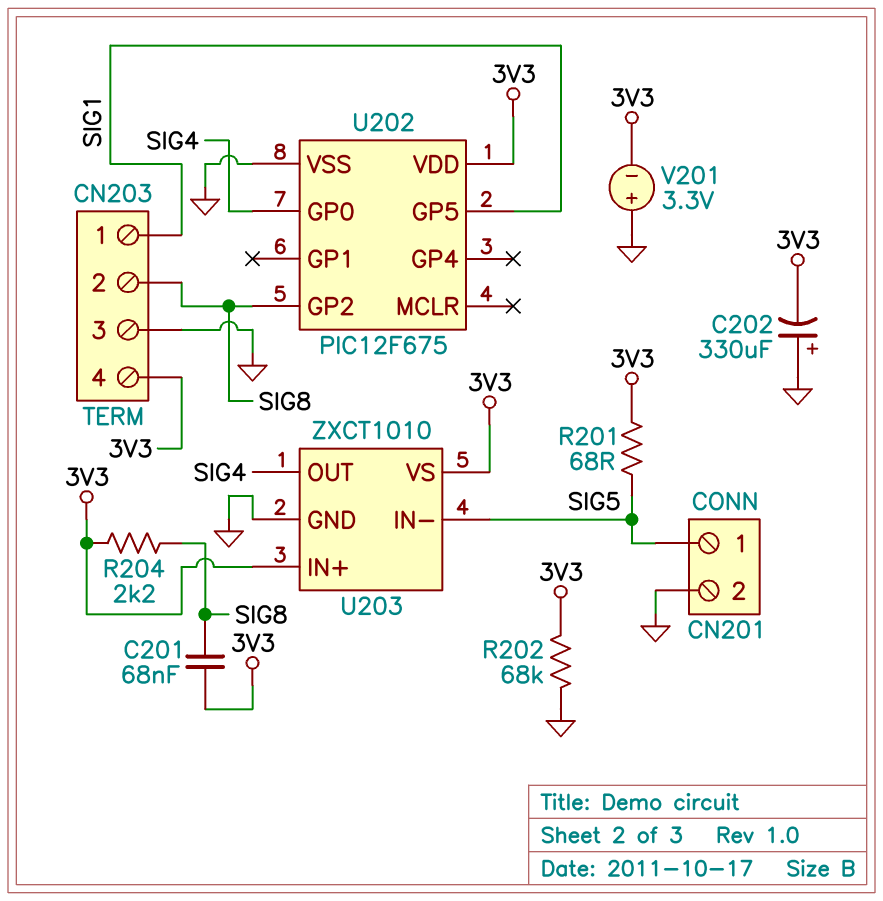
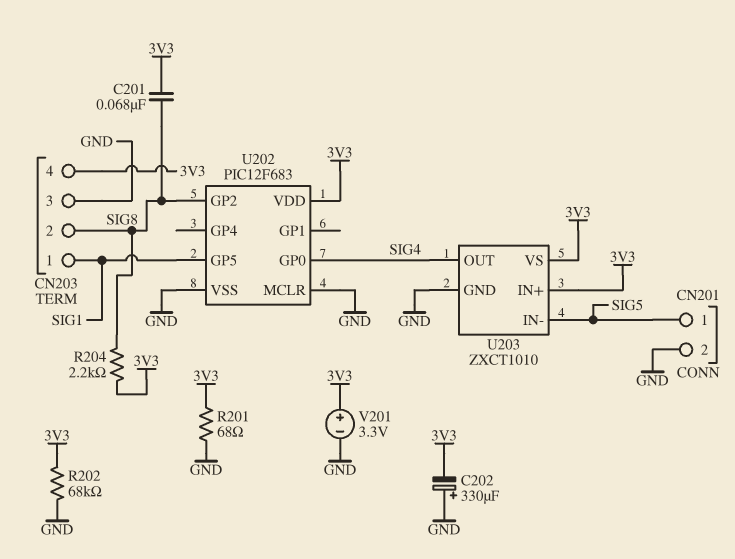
R201: 68 (3V3, SIG5) -> 68 (3V3, GND)
U202: PIC12F675 -> PIC12F683
U202 pin MCLR: none -> GND
V201: 3.3V (plus GND, minus 3V3) -> 3.3V (plus 3V3, minus GND)

